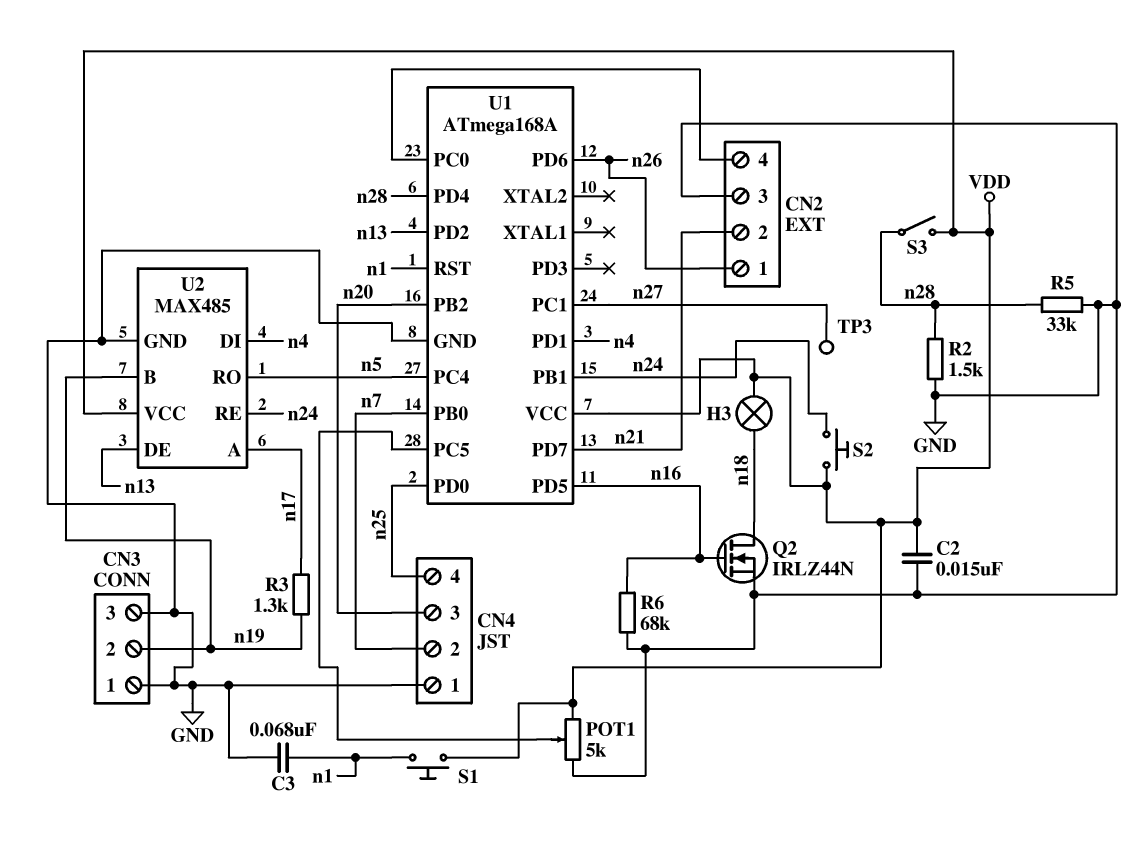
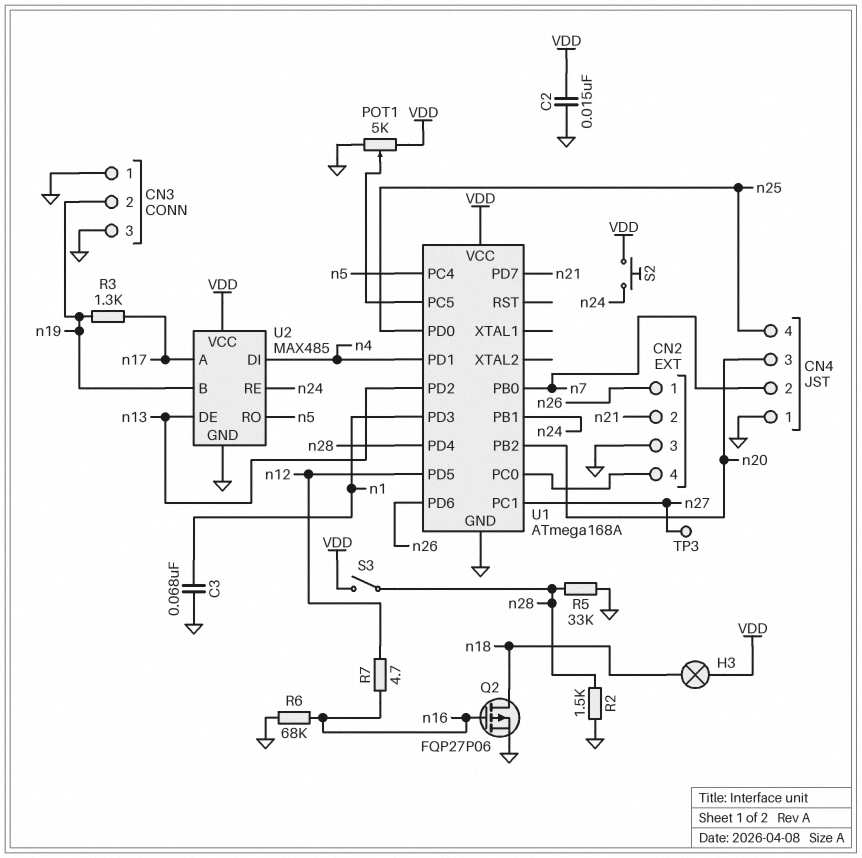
Q2: NMOS IRLZ44N (G n16, D n18, S GND) -> PMOS FQP27P06 (G n16, D n18, S GND)
R7: none -> 4.7 (n12, n16)
S1: button (VDD, n1) -> none
U1 pin PD3: none -> n1
U1 pin PD5: n16 -> n12
U1 pin RST: n1 -> none

